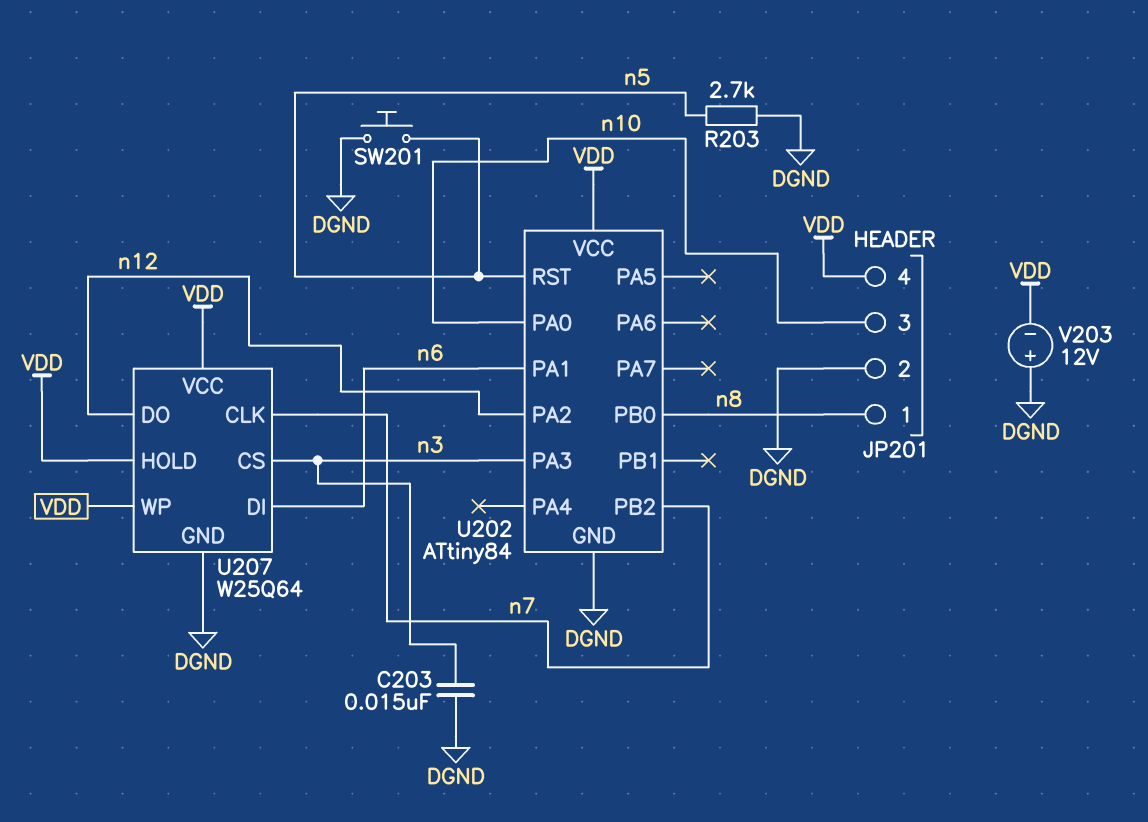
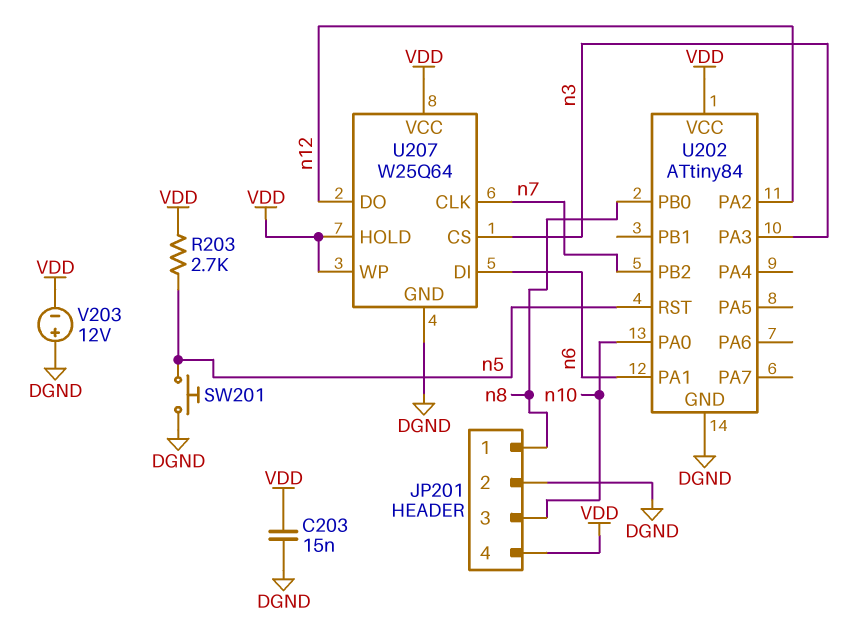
C203: 15nF (DGND, n3) -> 15nF (DGND, VDD)
R203: 2.7k (DGND, n5) -> 2.7k (VDD, n5)

